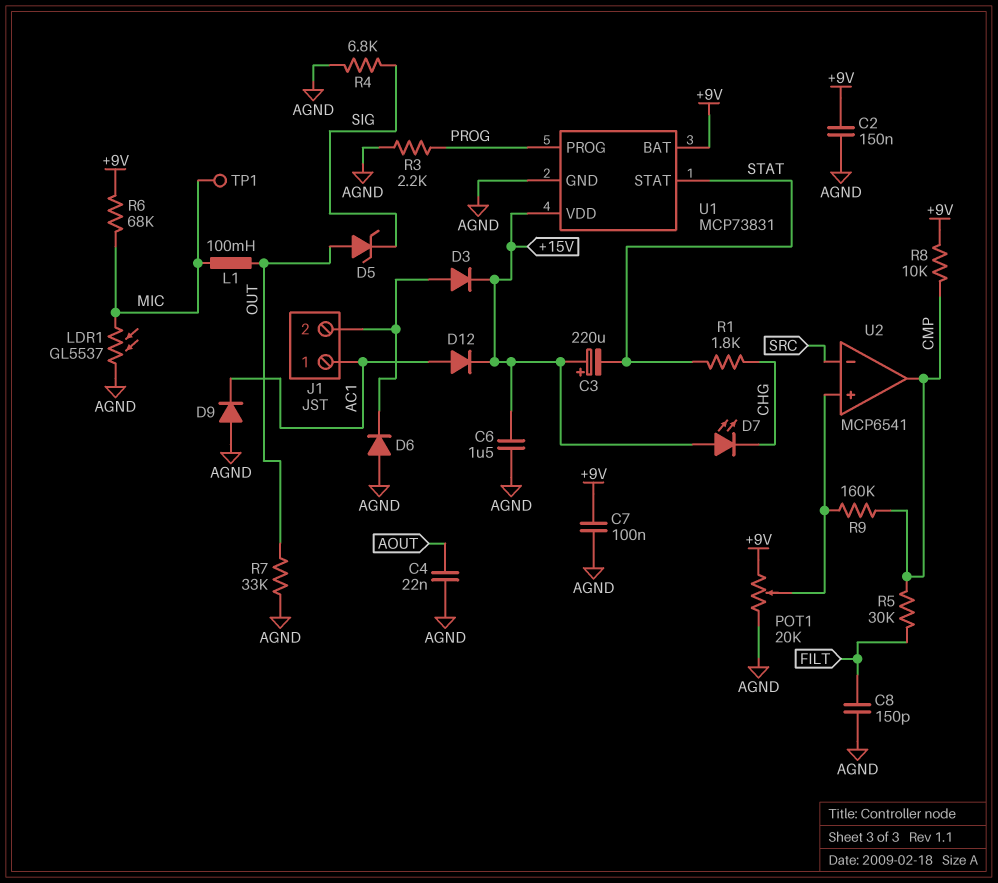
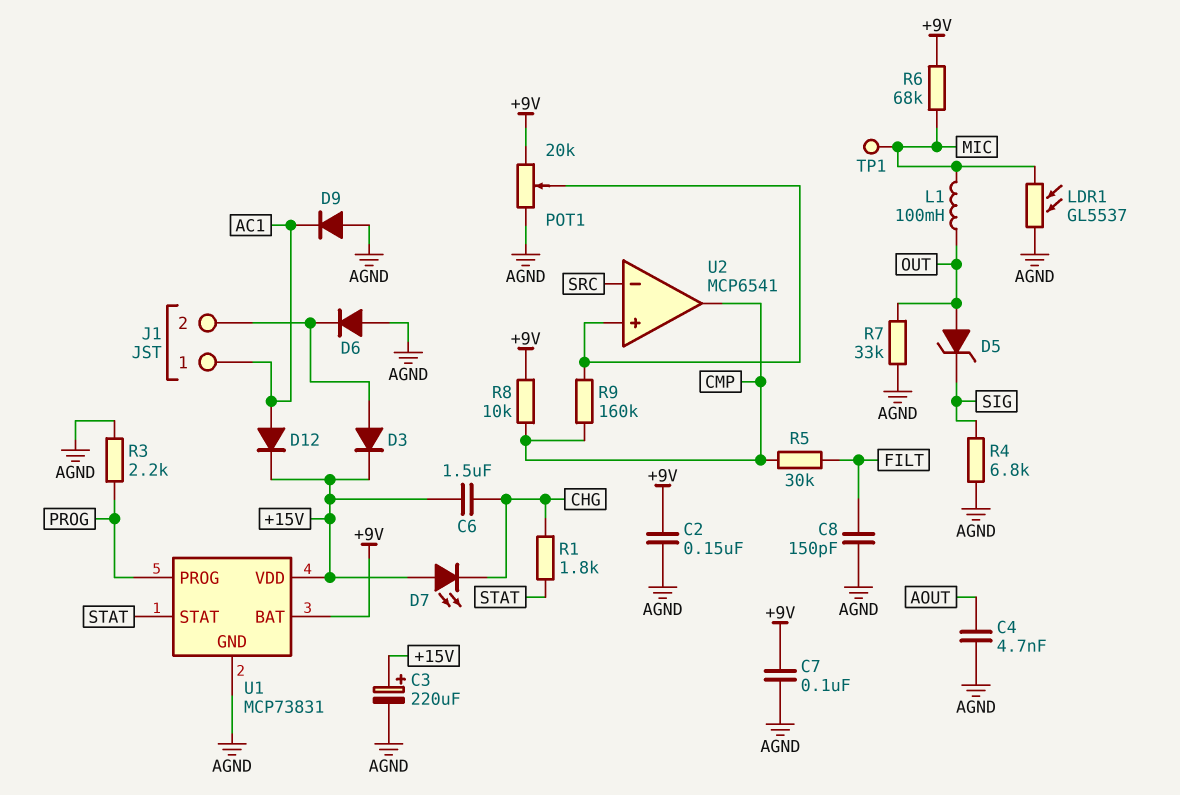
C3: 220uF (plus +15V, minus STAT) -> 220uF (plus +15V, minus AGND)
C4: 22nF (AGND, AOUT) -> 4.7nF (AGND, AOUT)
C6: 1.5uF (+15V, AGND) -> 1.5uF (+15V, CHG)

